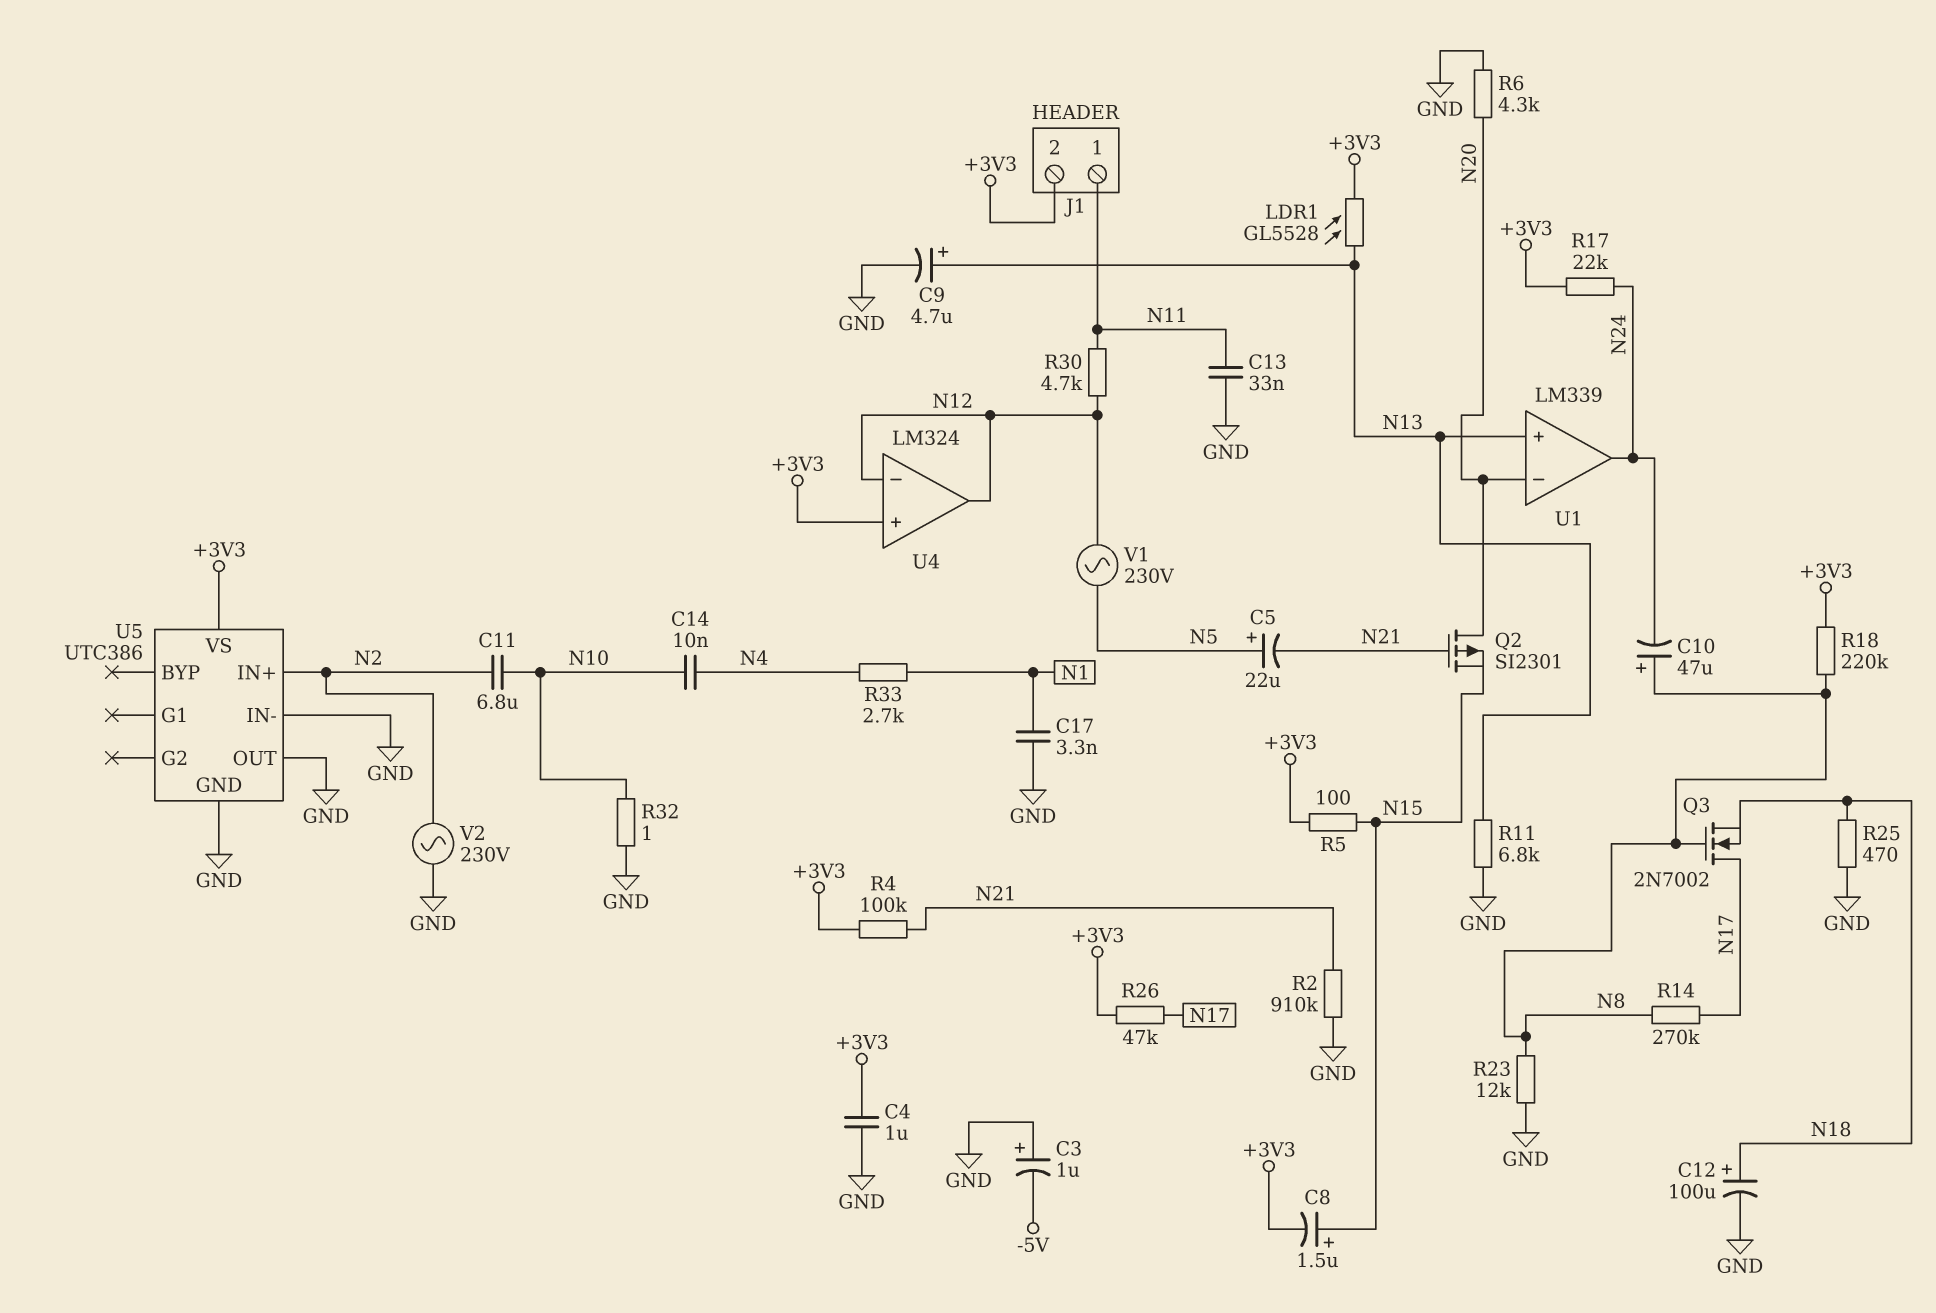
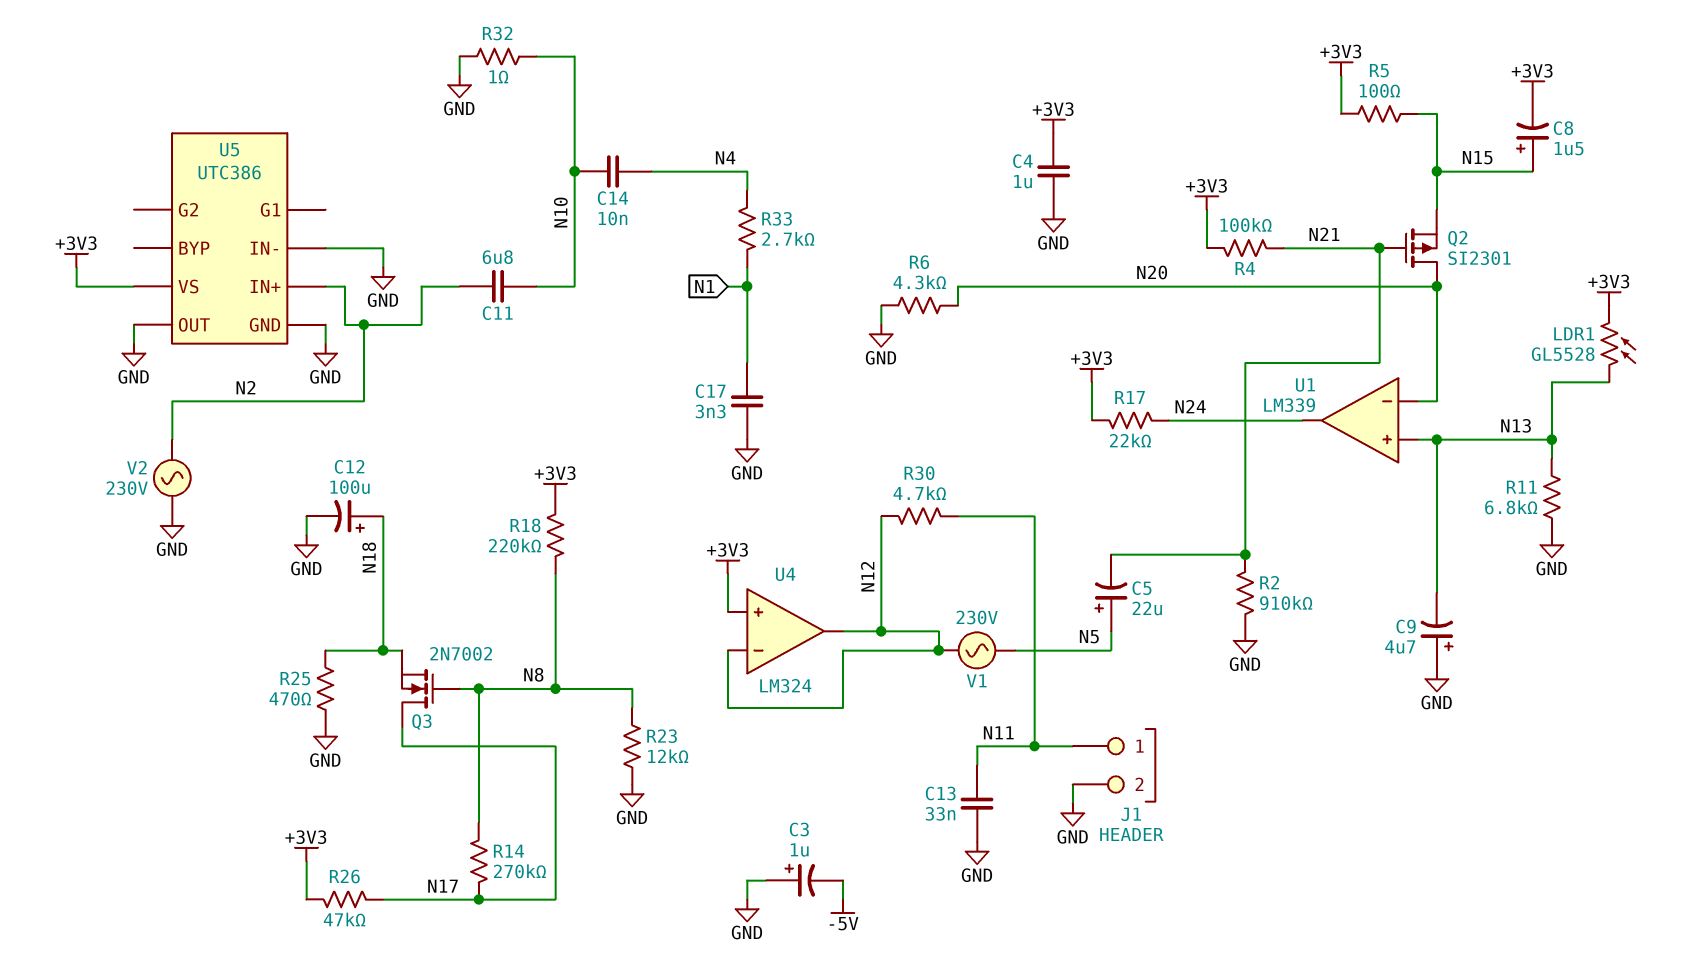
C9: 4.7uF (plus N13, minus GND) -> 4.7uF (plus GND, minus N13)
C10: 47uF (plus N8, minus N24) -> none
J1 pin 2: +3V3 -> GND

